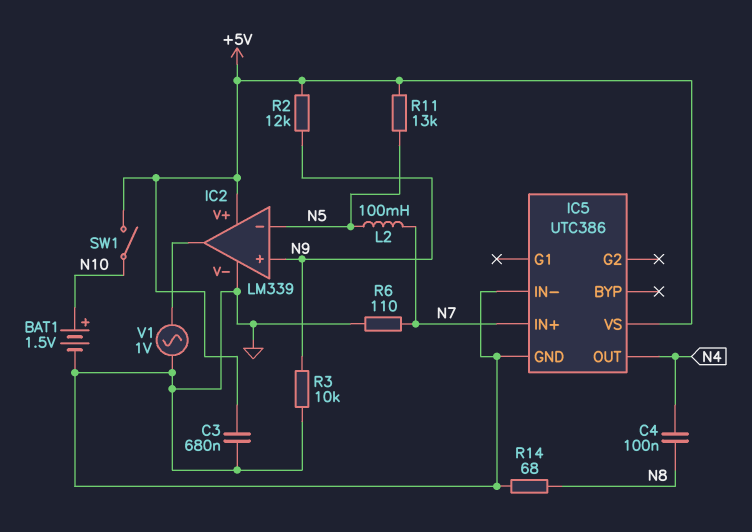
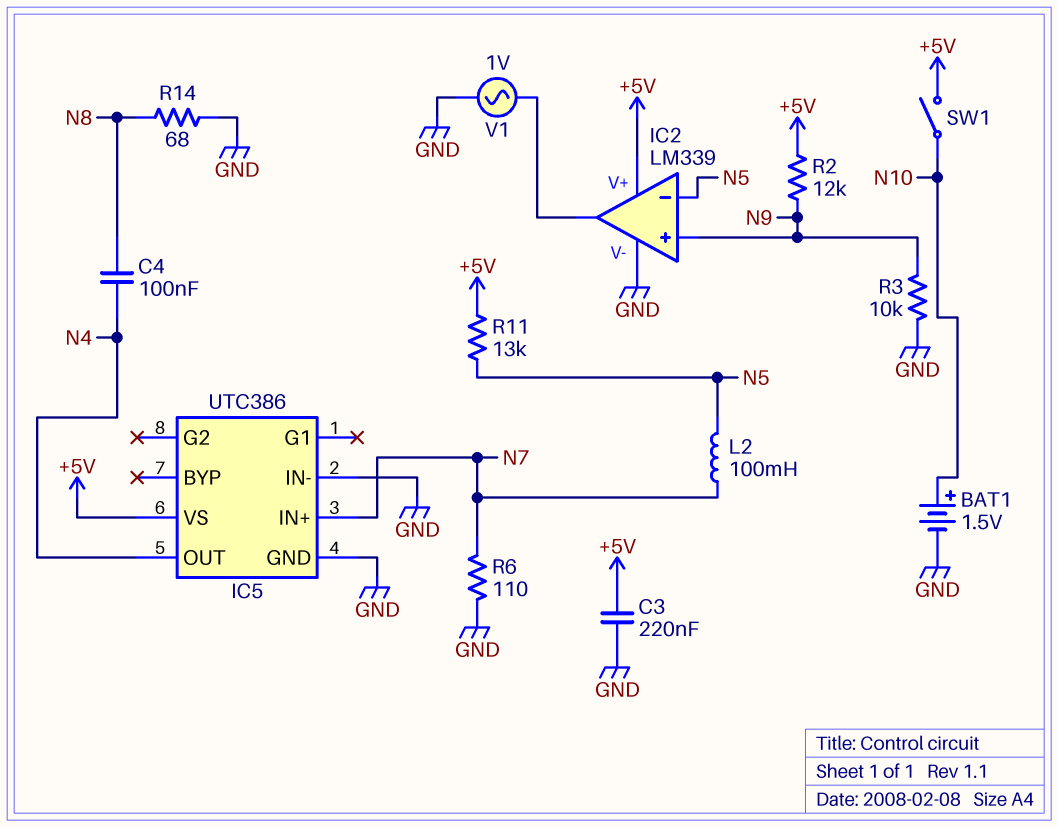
C3: 680nF (+5V, GND) -> 220nF (+5V, GND)

